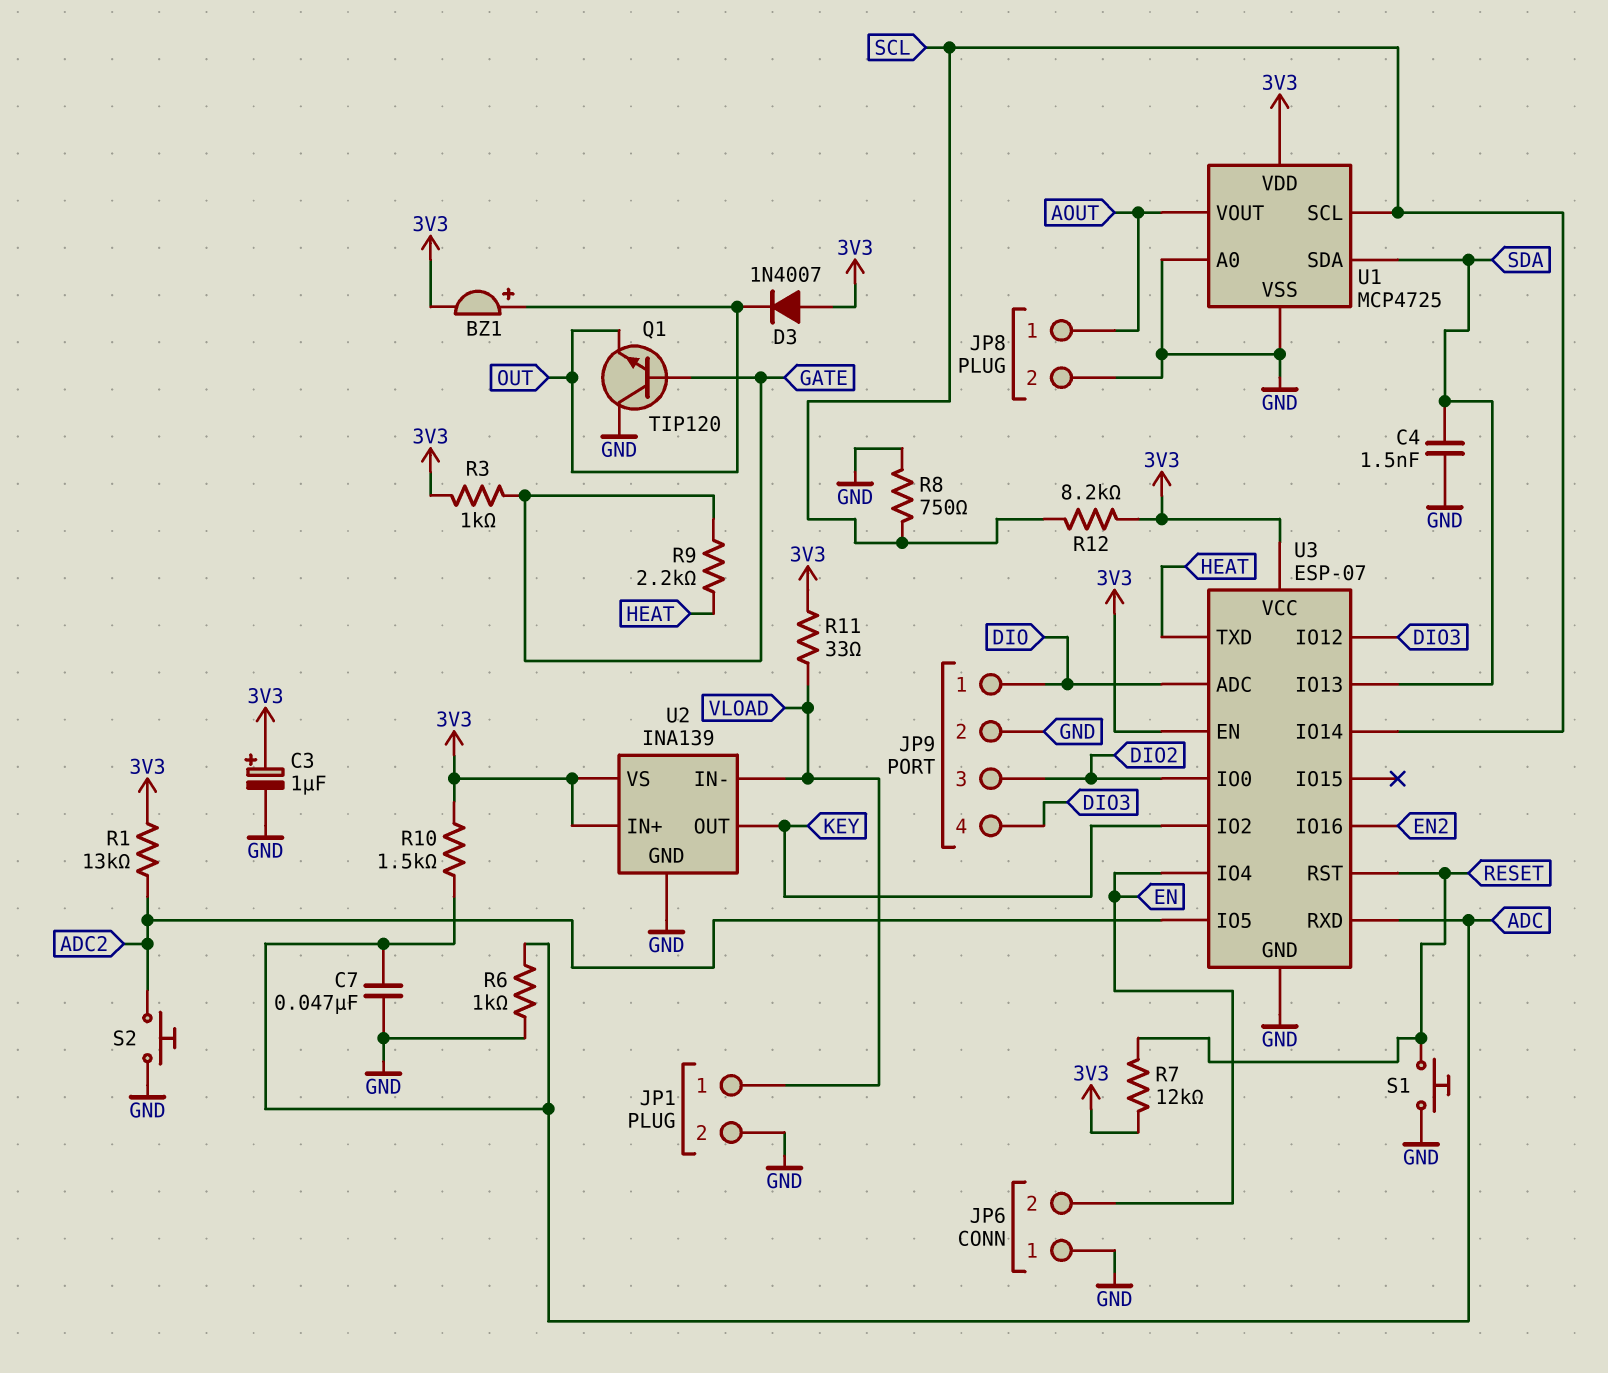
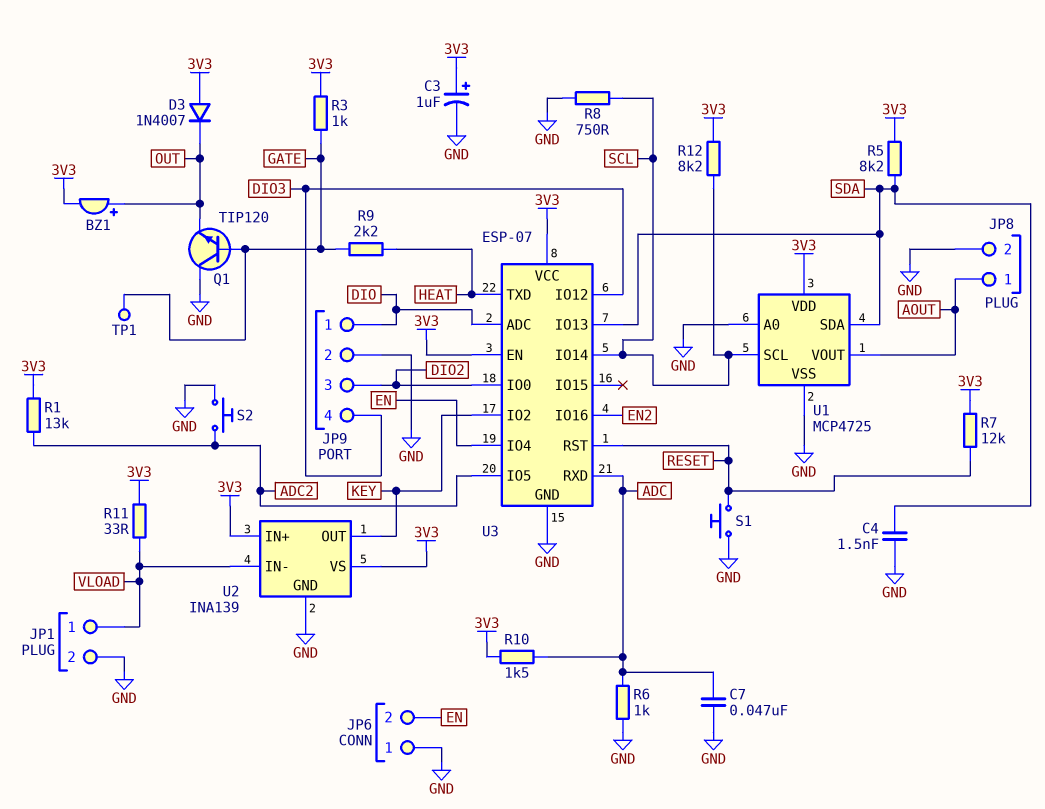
R5: none -> 8.2k (3V3, SDA)
TP1: none -> test point (GATE)

